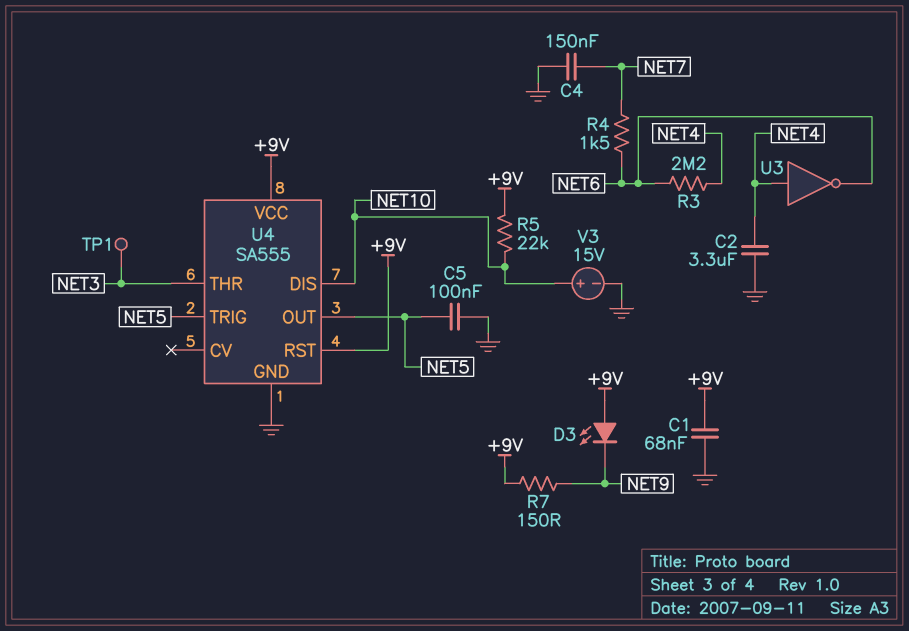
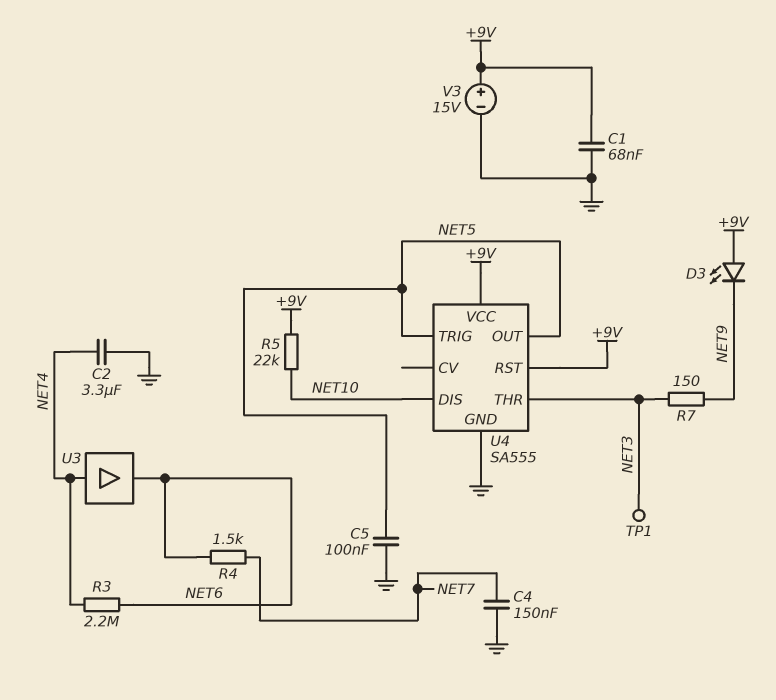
R7: 150 (+9V, NET9) -> 150 (NET3, NET9)
U3: NOT (in NET4, out NET6) -> buffer (in NET4, out NET6)
V3: 15V (plus NET10, minus GND) -> 15V (plus +9V, minus GND)

